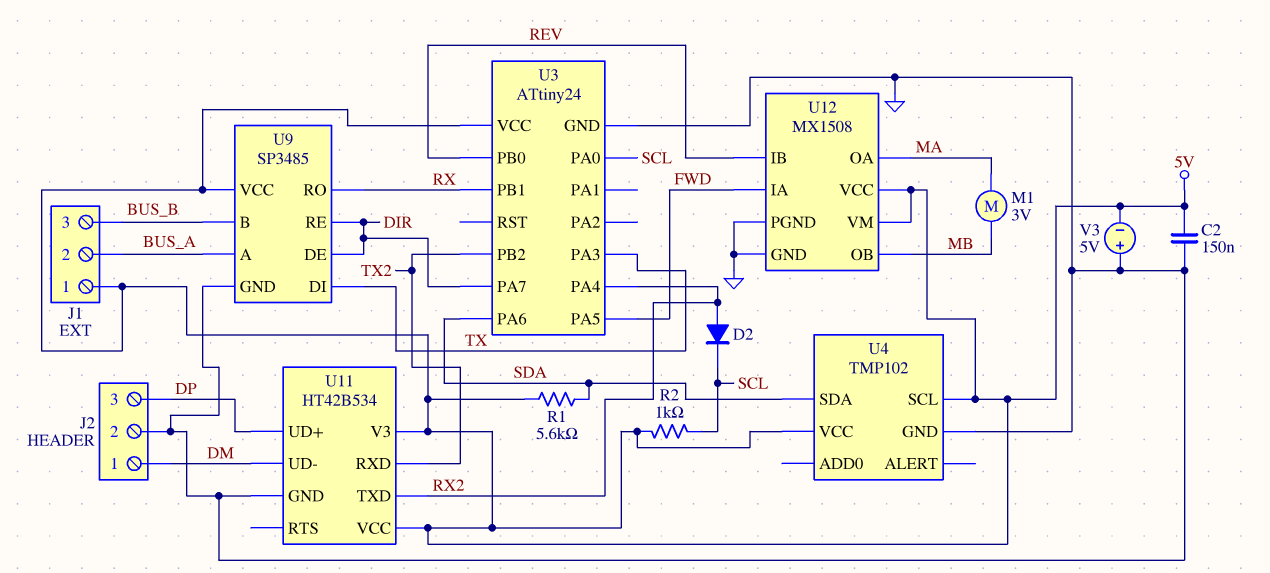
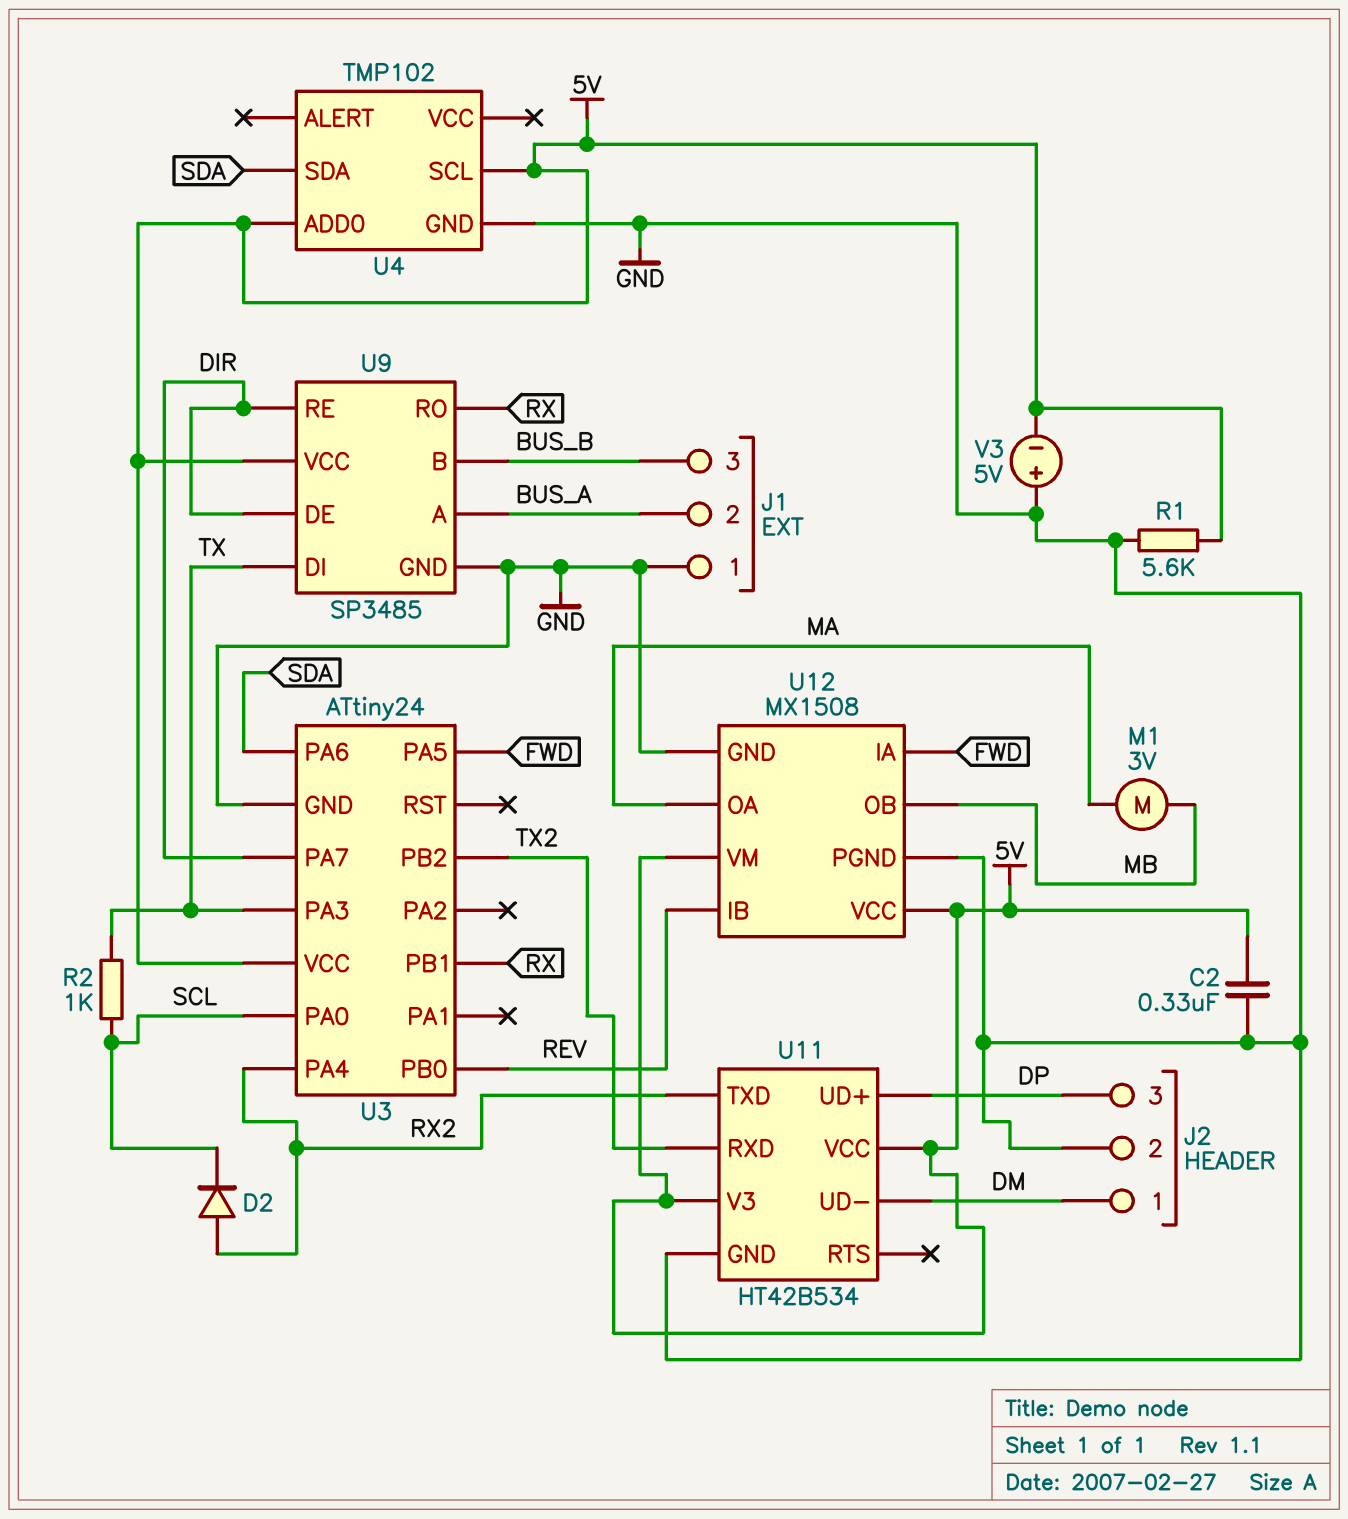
C2: 150nF (5V, GND) -> 330nF (5V, GND)
J1 pin 1: 5V -> GND
R1: 5.6k (5V, SDA) -> 5.6k (5V, GND)
R2: 1k (5V, SCL) -> 1k (SCL, TX)
U4 pin ADD0: none -> 5V
U4 pin VCC: 5V -> none

